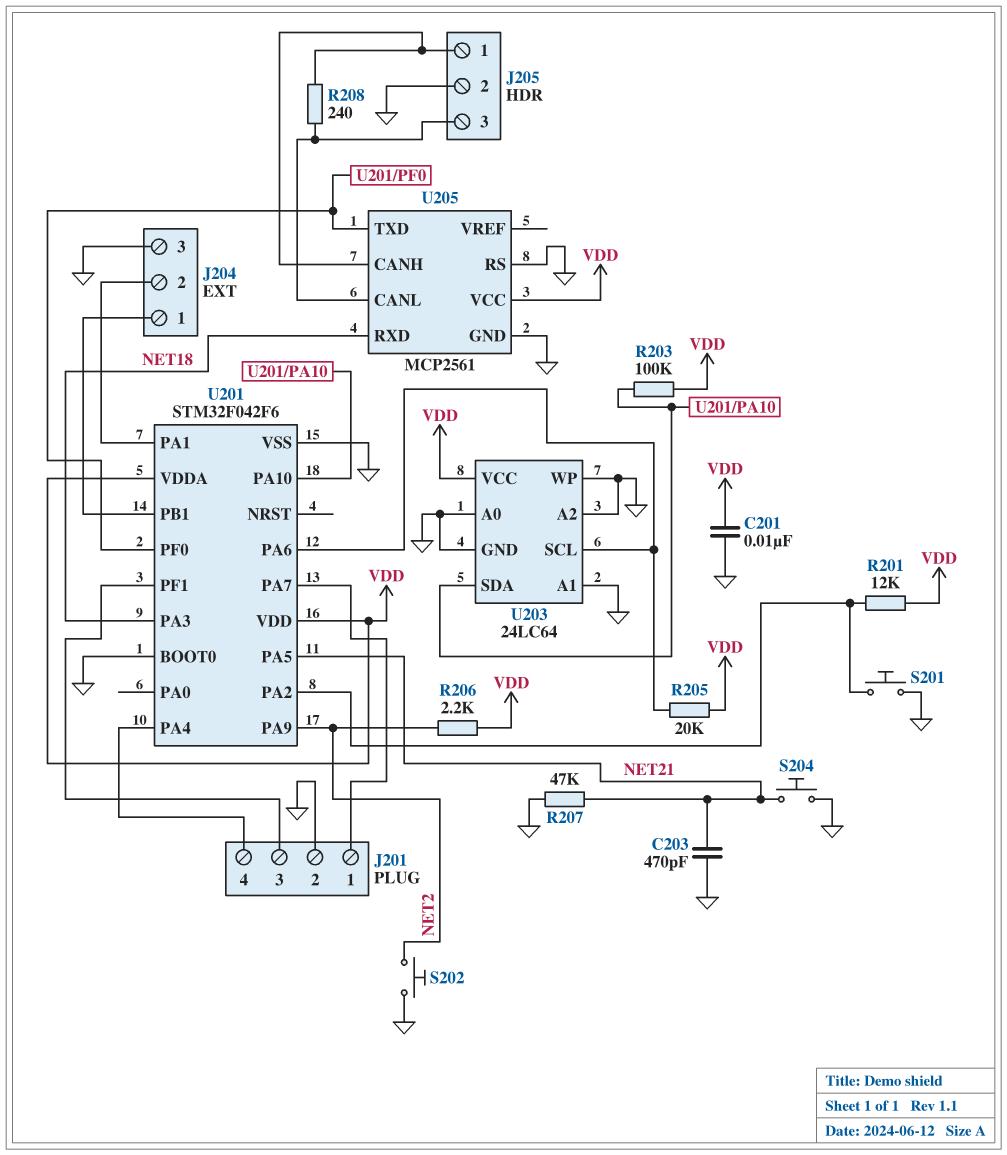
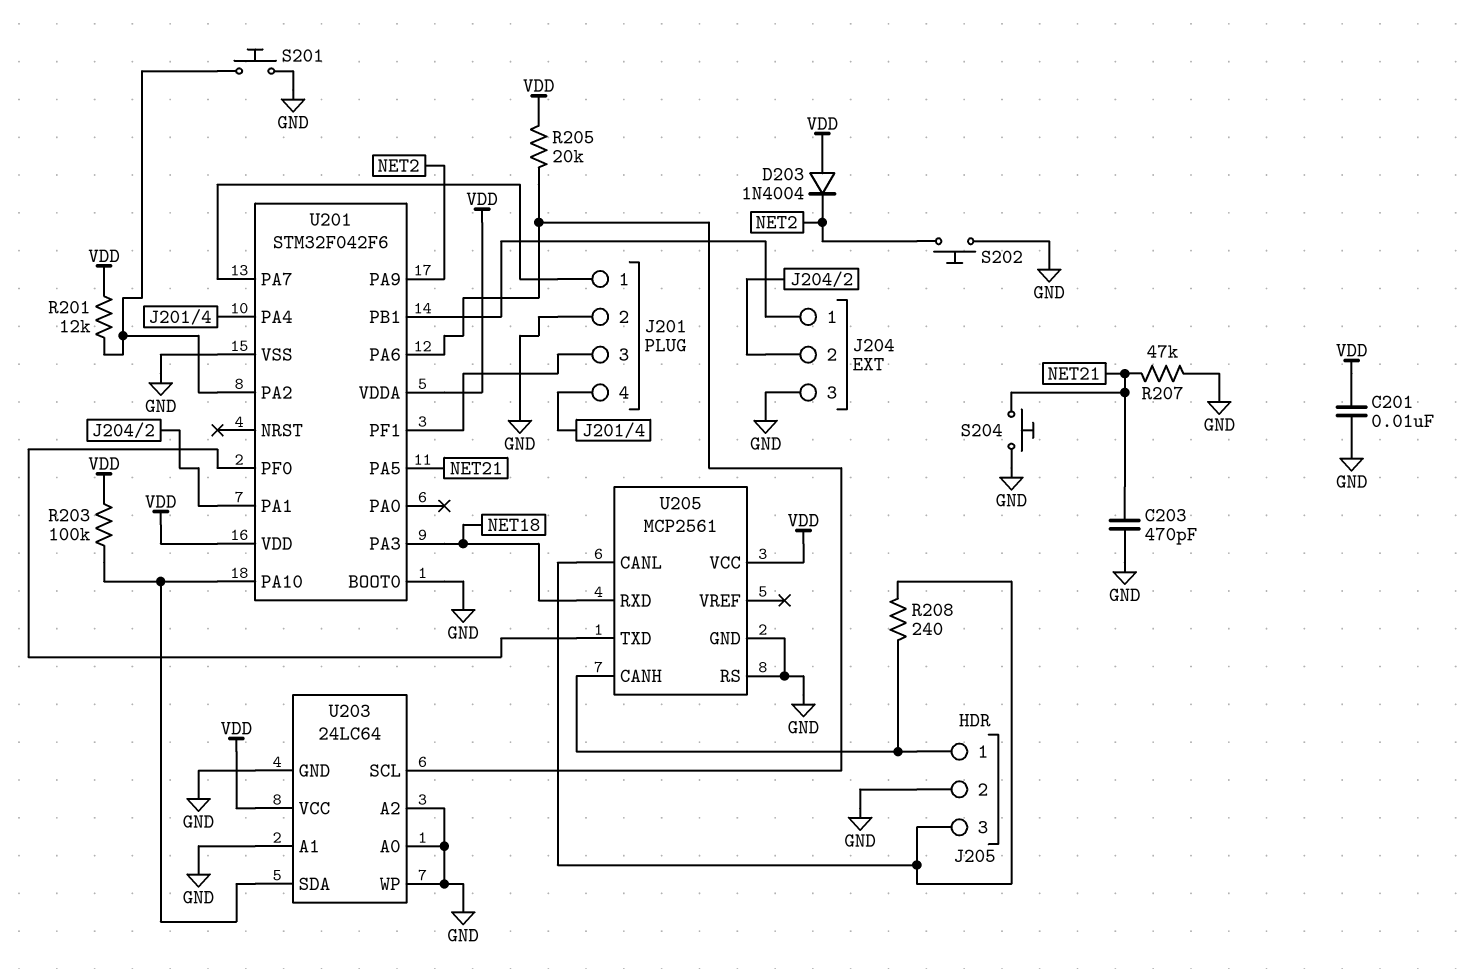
D203: none -> diode 1N4004 (A VDD, K NET2)
R206: 2.2k (NET2, VDD) -> none

